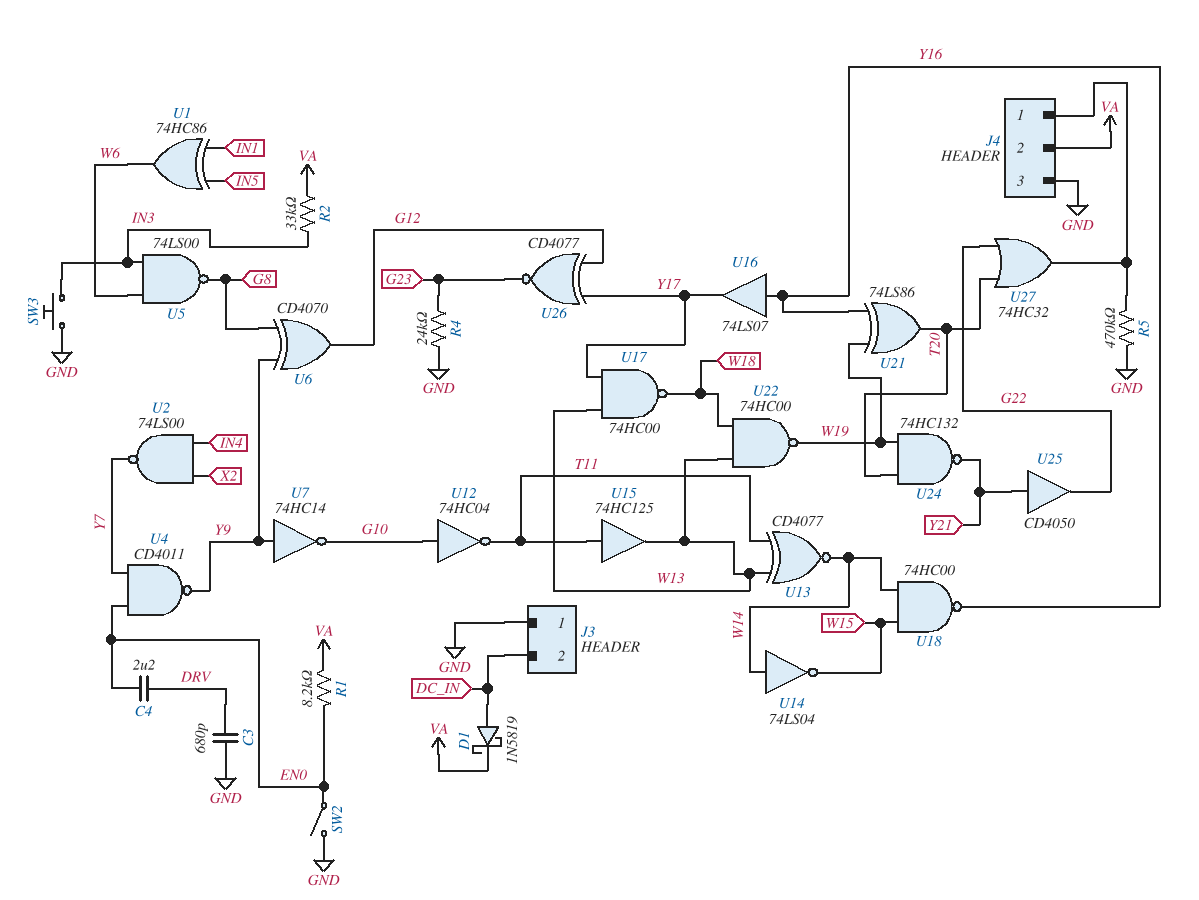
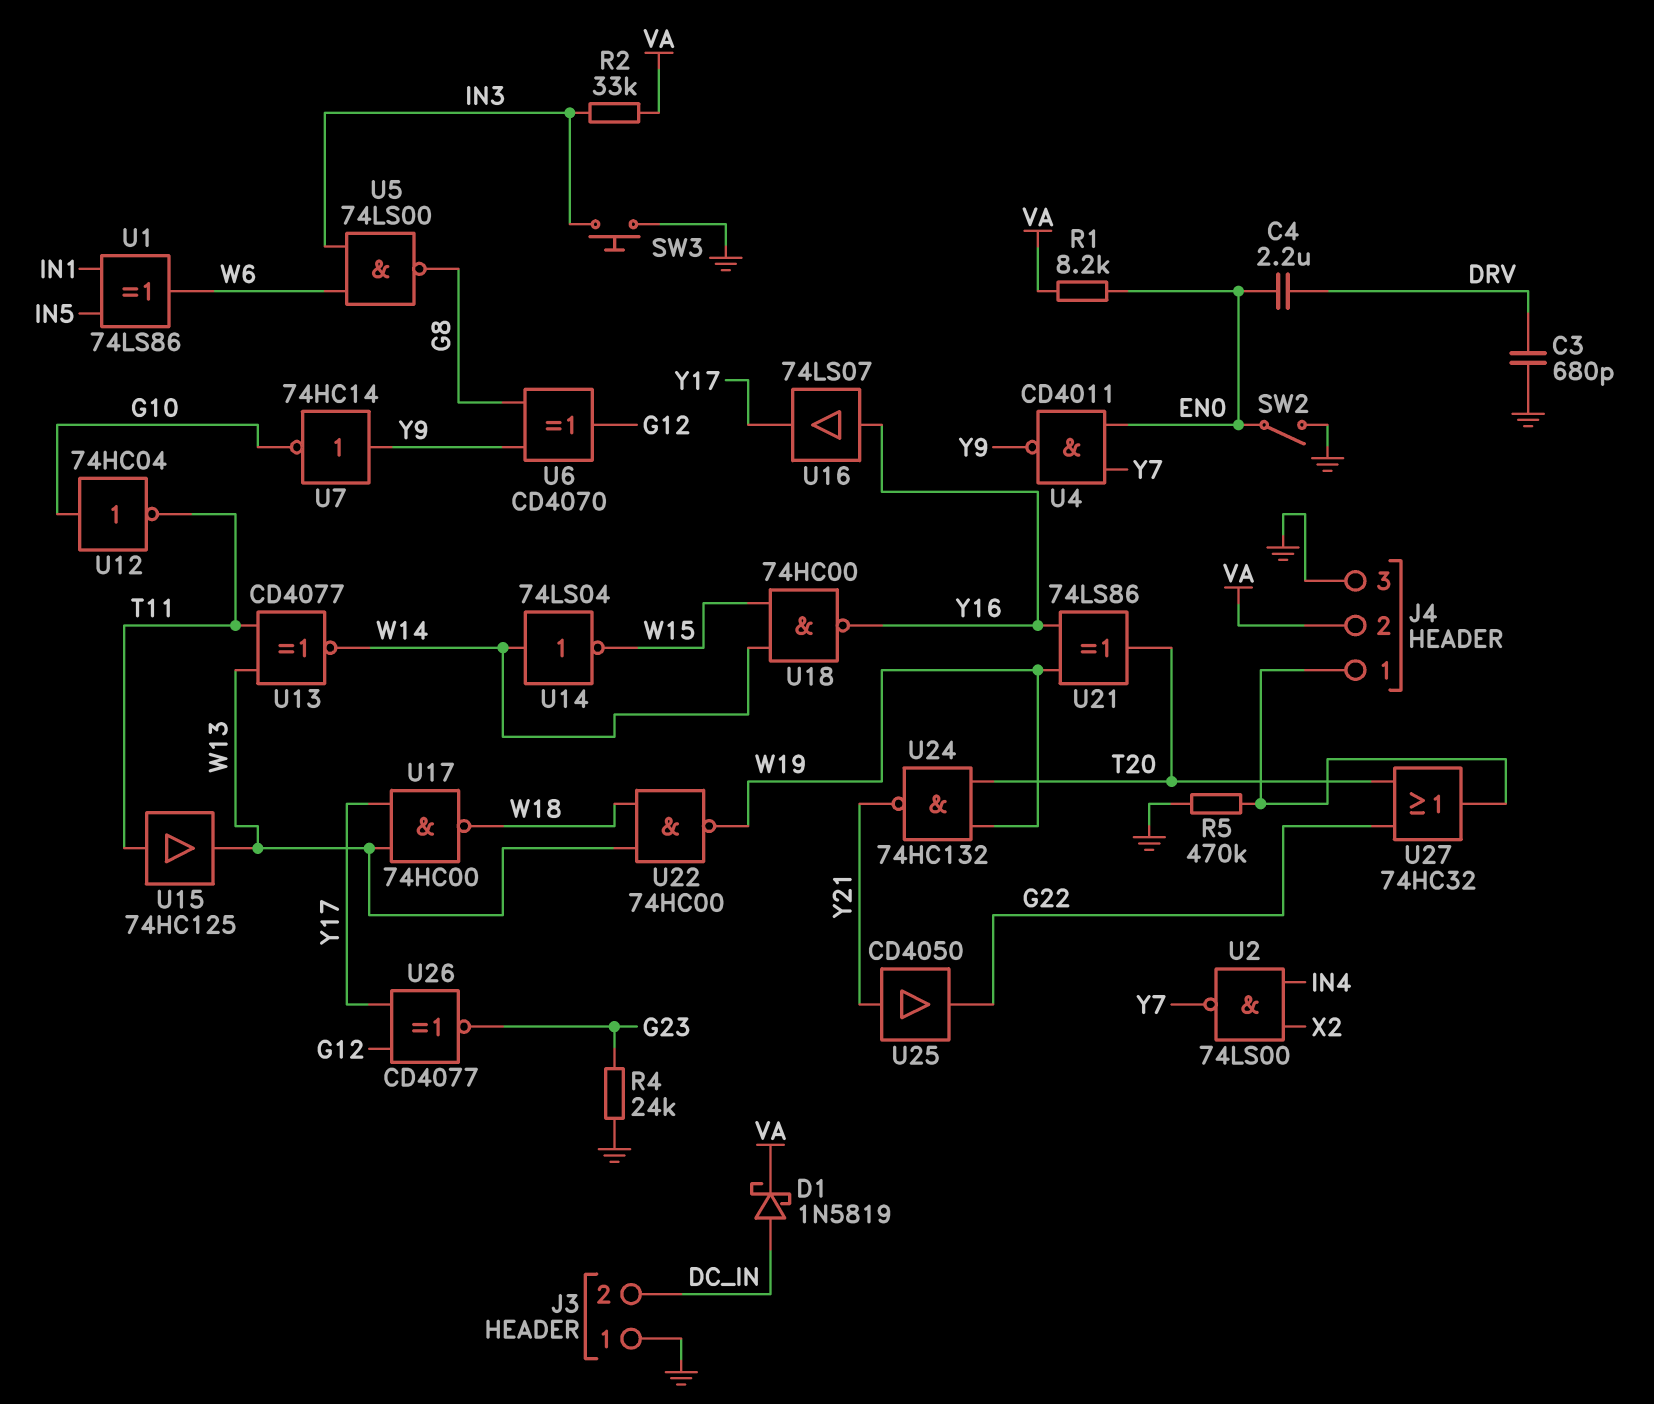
U1: XOR 74HC86 (in IN1, in IN5, out W6) -> XOR 74LS86 (in IN1, in IN5, out W6)

